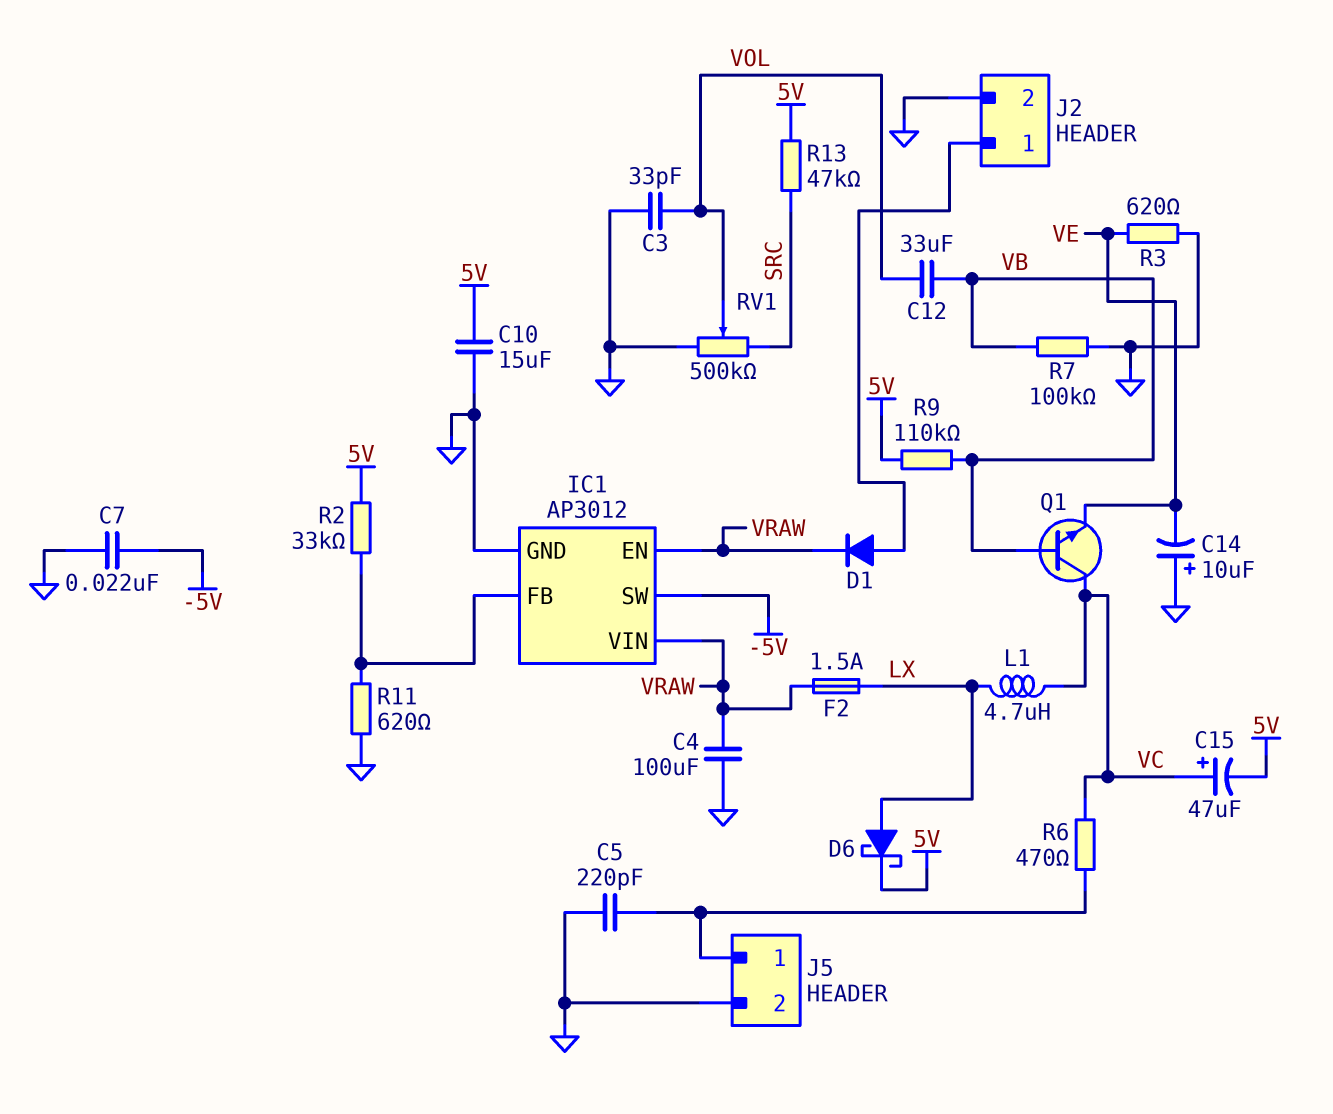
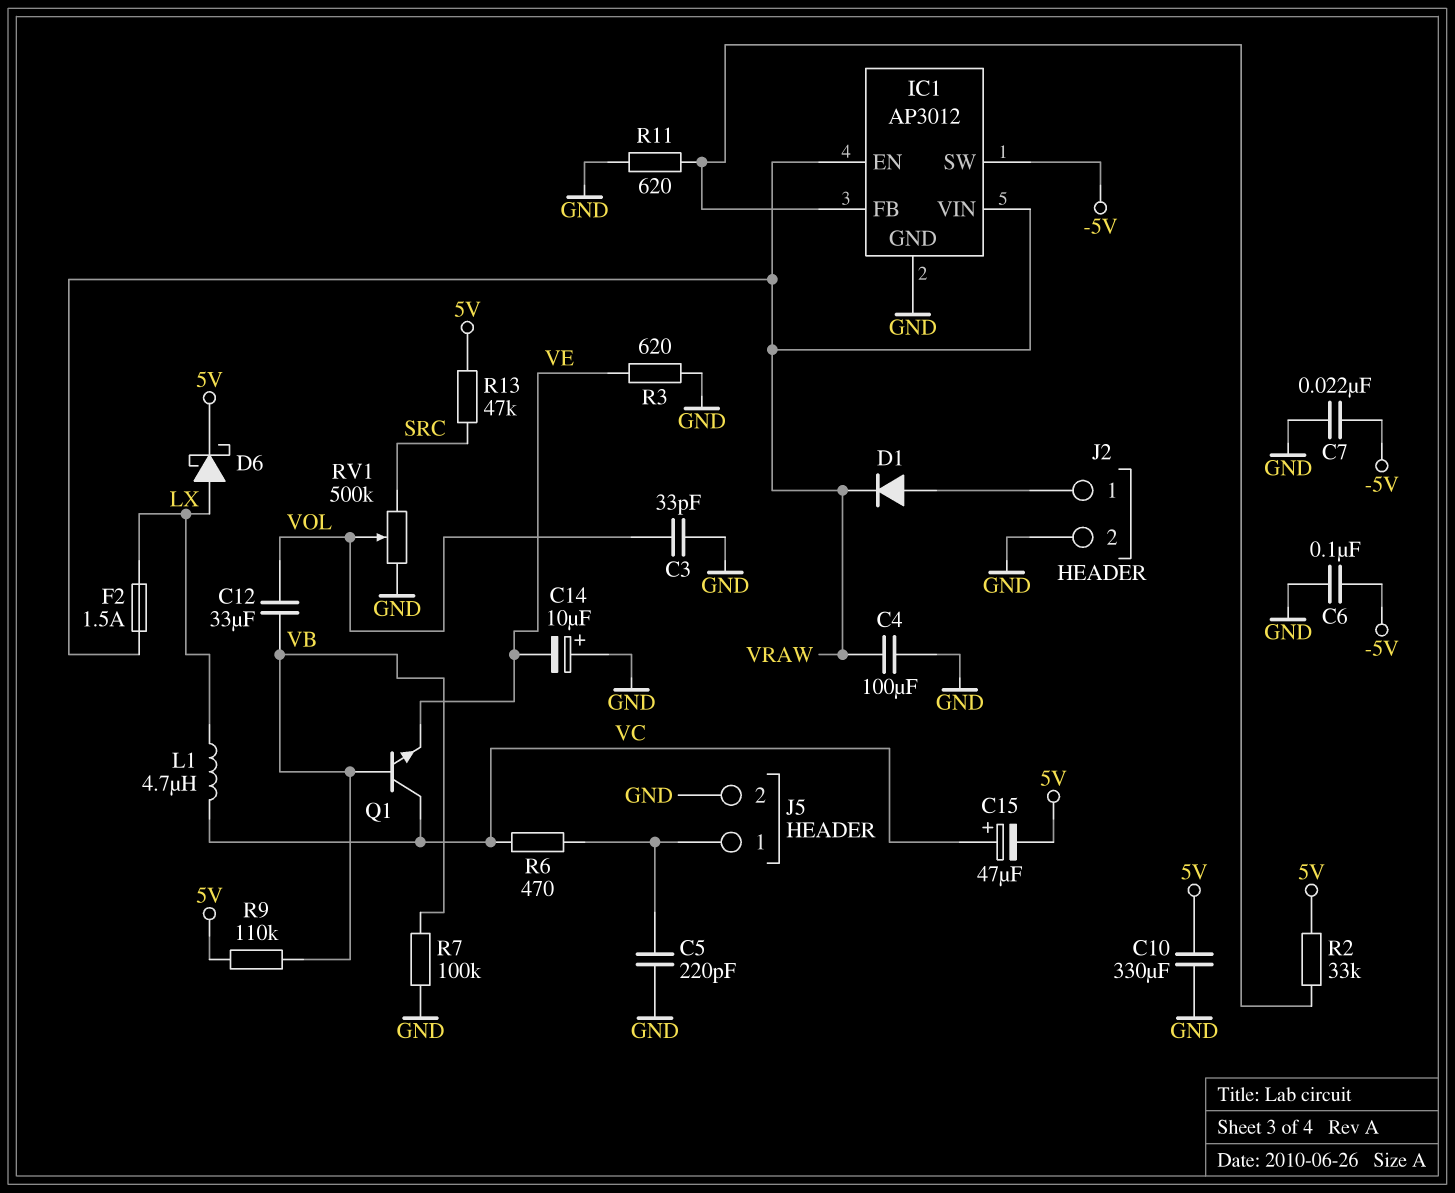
C6: none -> 100nF (-5V, GND)
C10: 15uF (5V, GND) -> 330uF (5V, GND)

